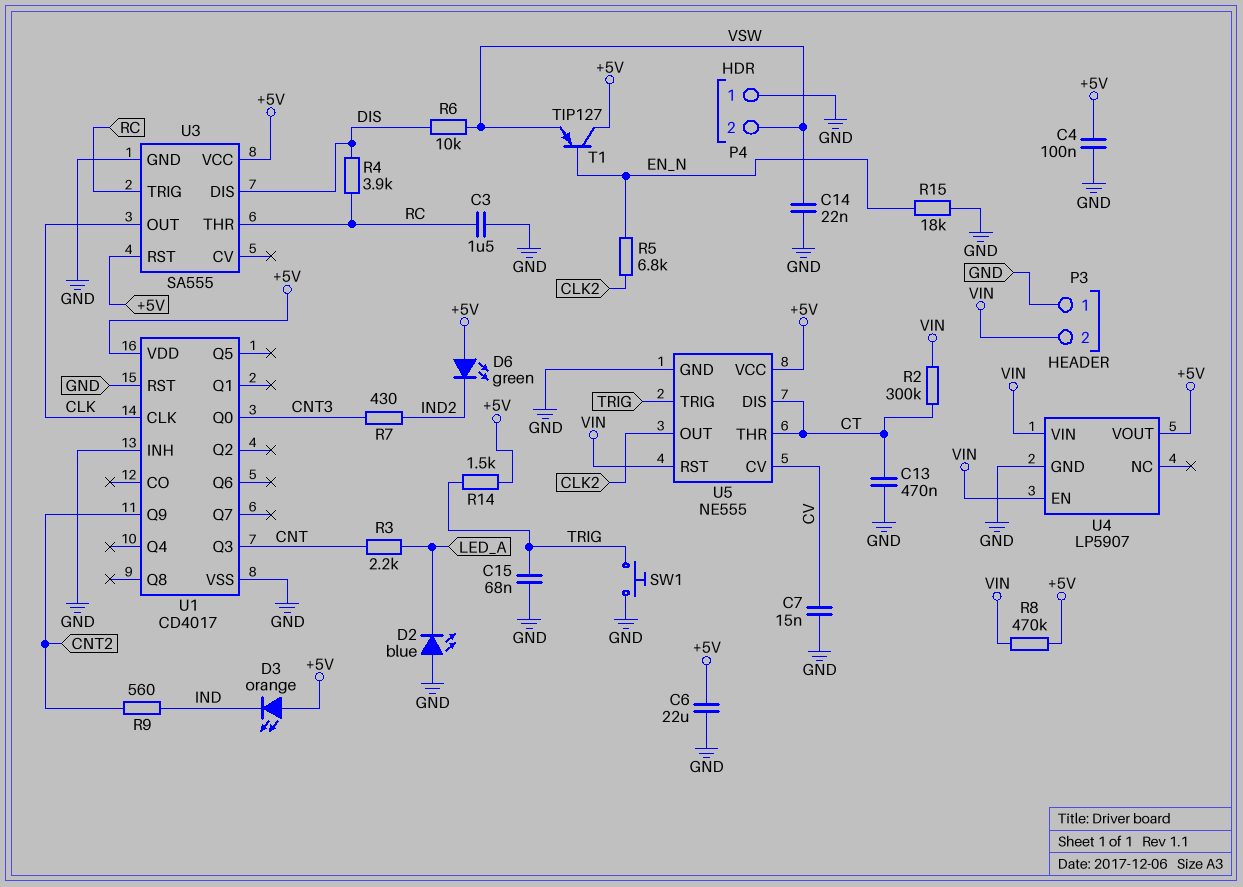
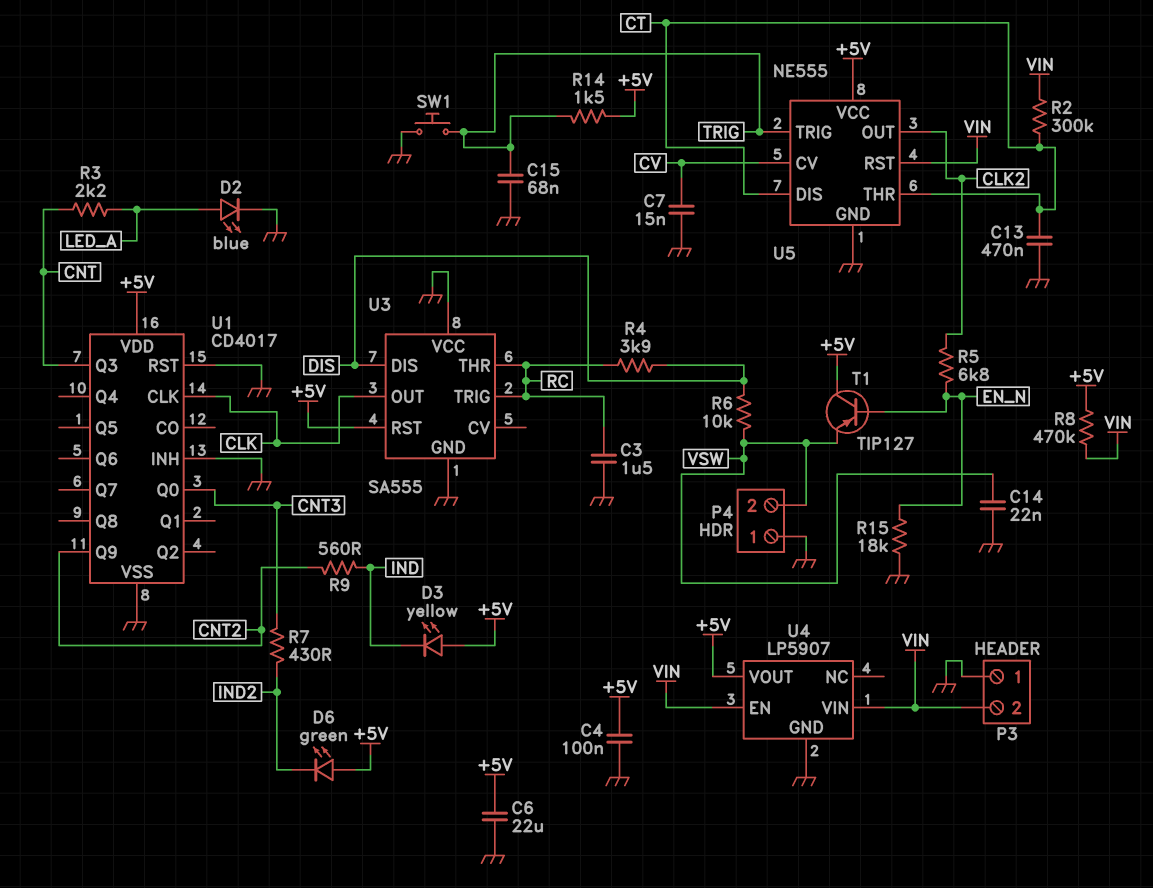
D2: LED blue (A GND, K LED_A) -> LED blue (A LED_A, K GND)
D3: LED orange (A +5V, K IND) -> LED yellow (A +5V, K IND)
U3 pin VCC: +5V -> GND

